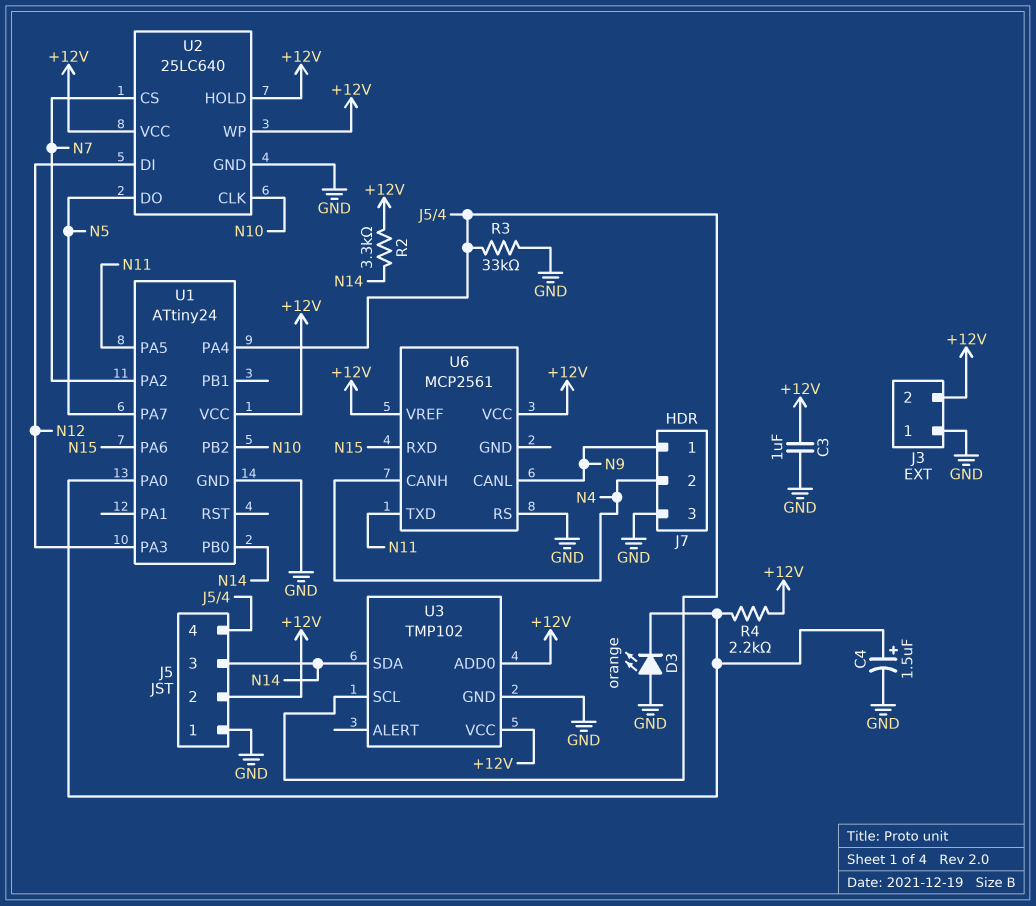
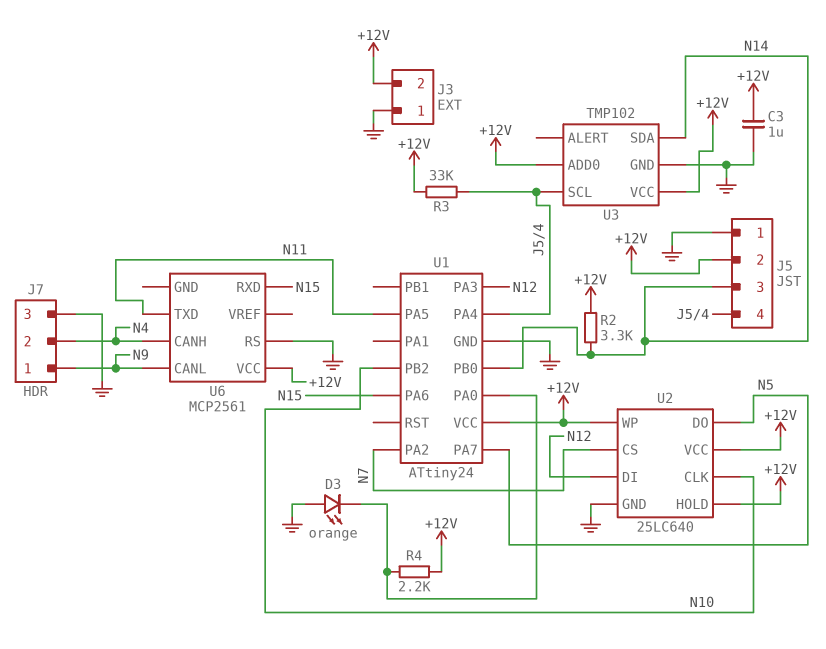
C4: 1.5uF (plus U1/PA0, minus GND) -> none
R3: 33k (GND, J5/4) -> 33k (+12V, J5/4)
U6 pin VREF: +12V -> none

